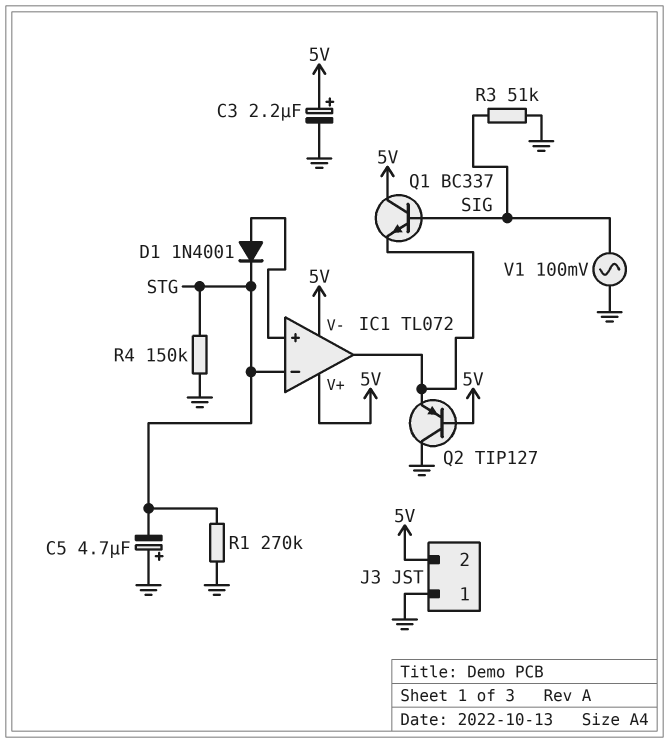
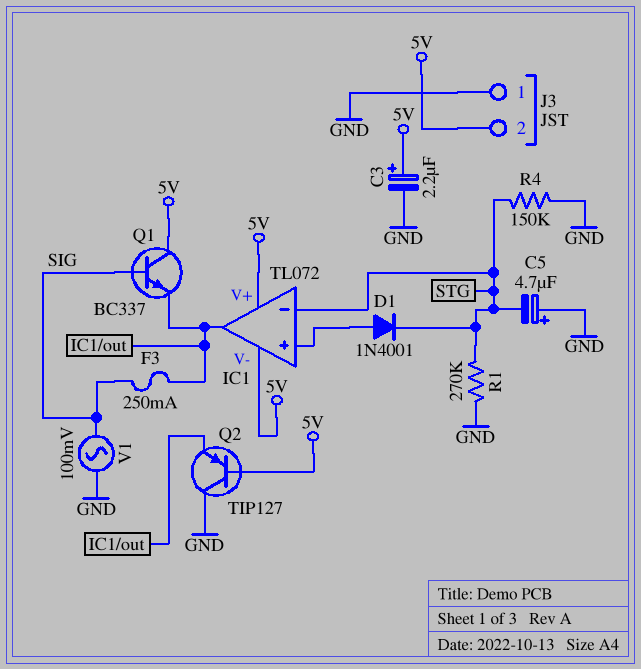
F3: none -> 250mA (IC1/out, SIG)
R3: 51k (GND, SIG) -> none

